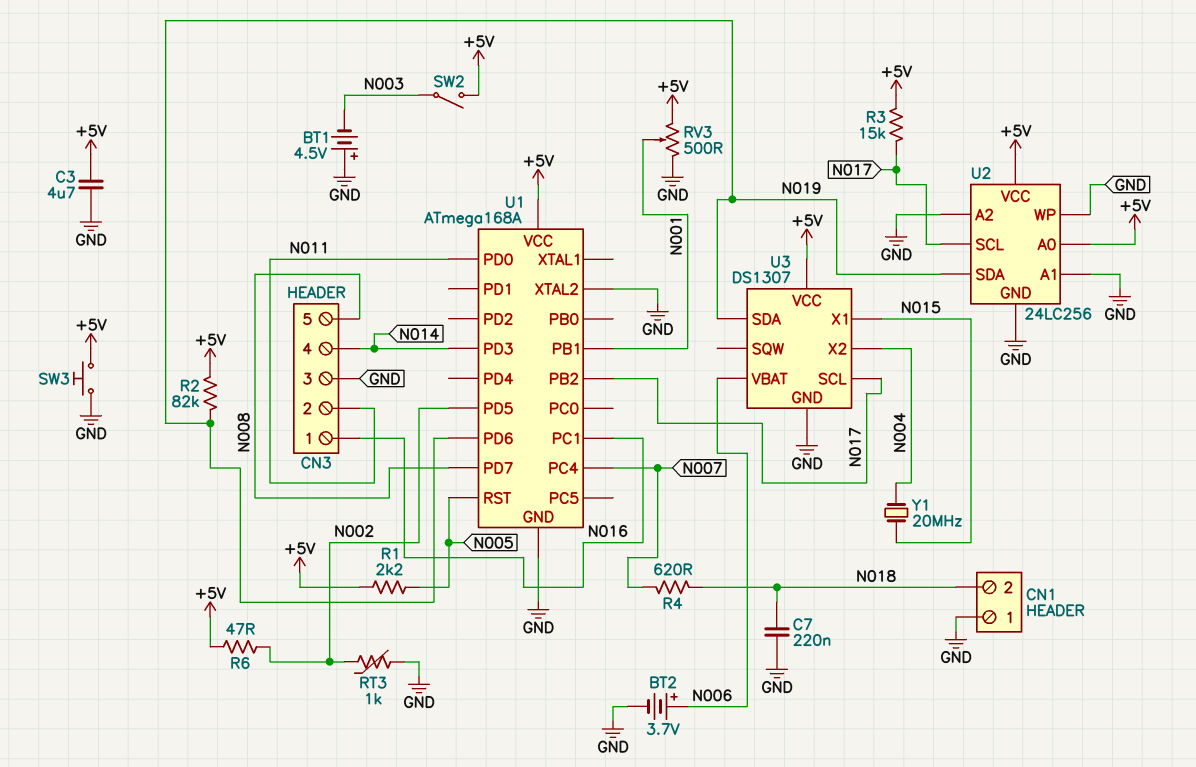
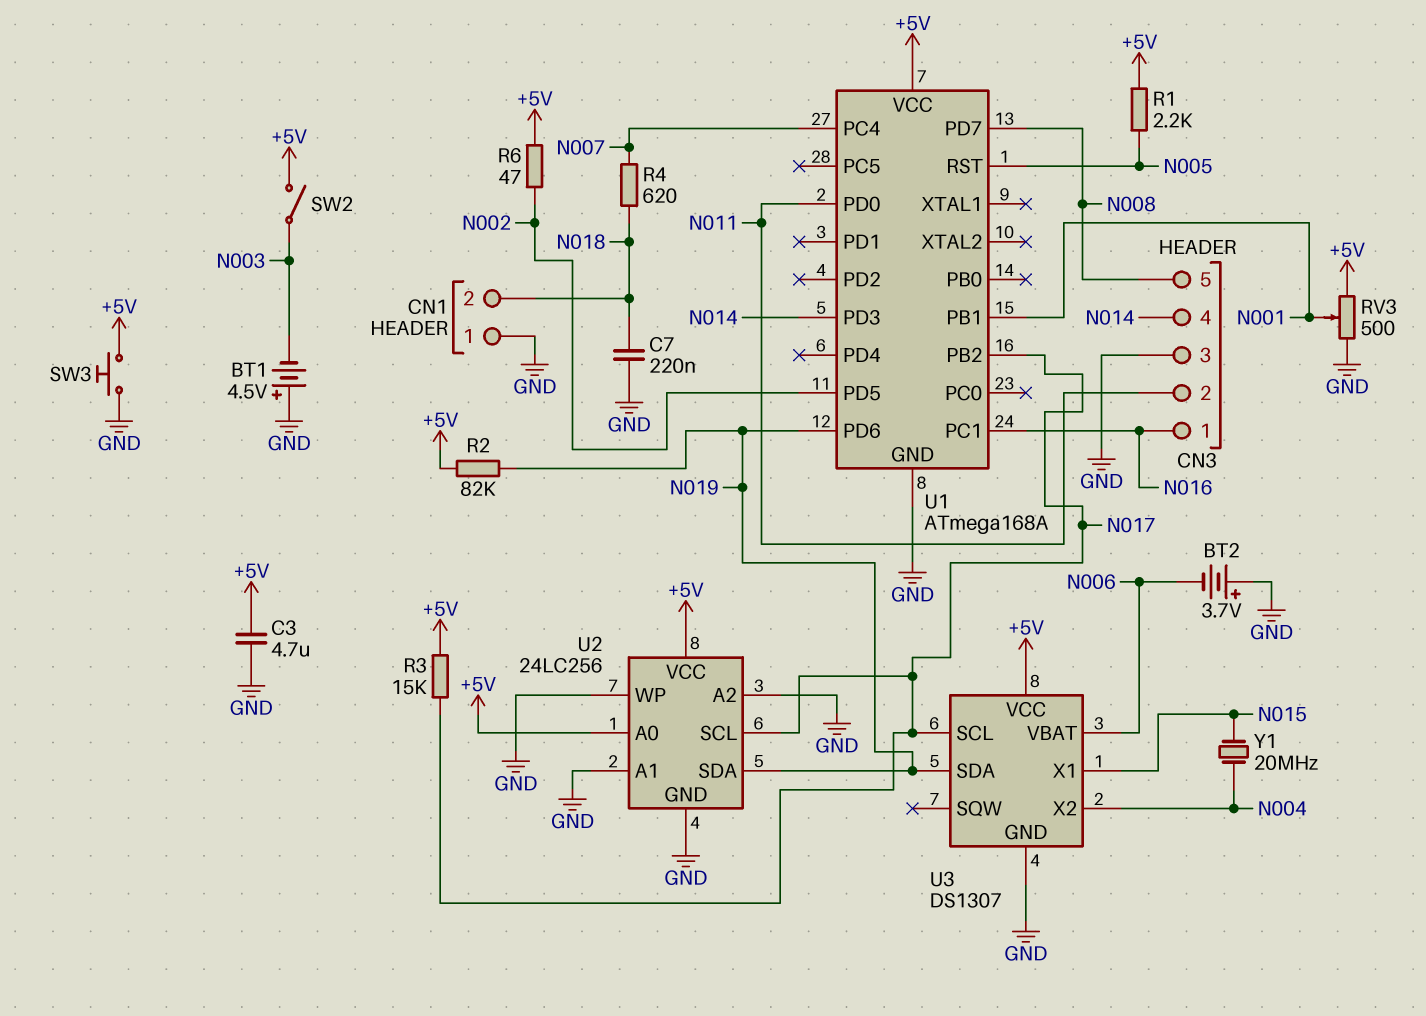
BT2: 3.7V (plus N006, minus GND) -> 3.7V (plus GND, minus N006)
RT3: 1k (GND, N002) -> none
U1 pin XTAL2: GND -> none

